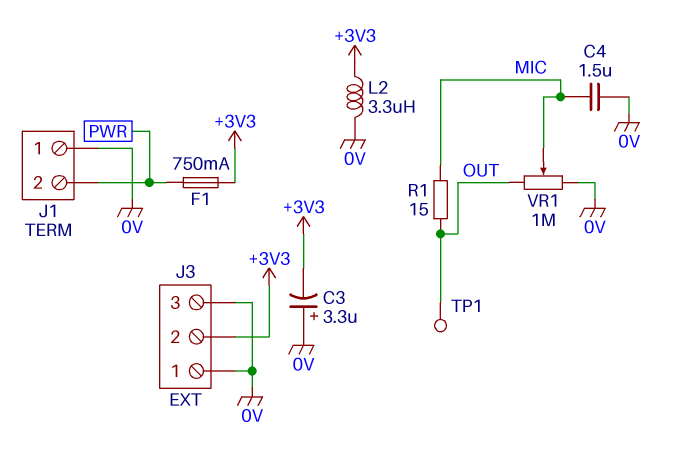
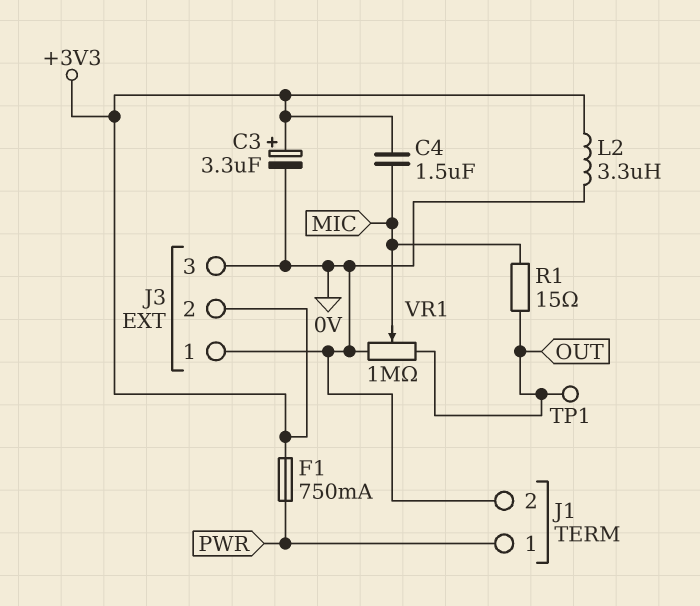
C3: 3.3uF (plus 0V, minus +3V3) -> 3.3uF (plus +3V3, minus 0V)
C4: 1.5uF (0V, MIC) -> 1.5uF (+3V3, MIC)
J1 pin 1: 0V -> PWR
J1 pin 2: PWR -> 0V

